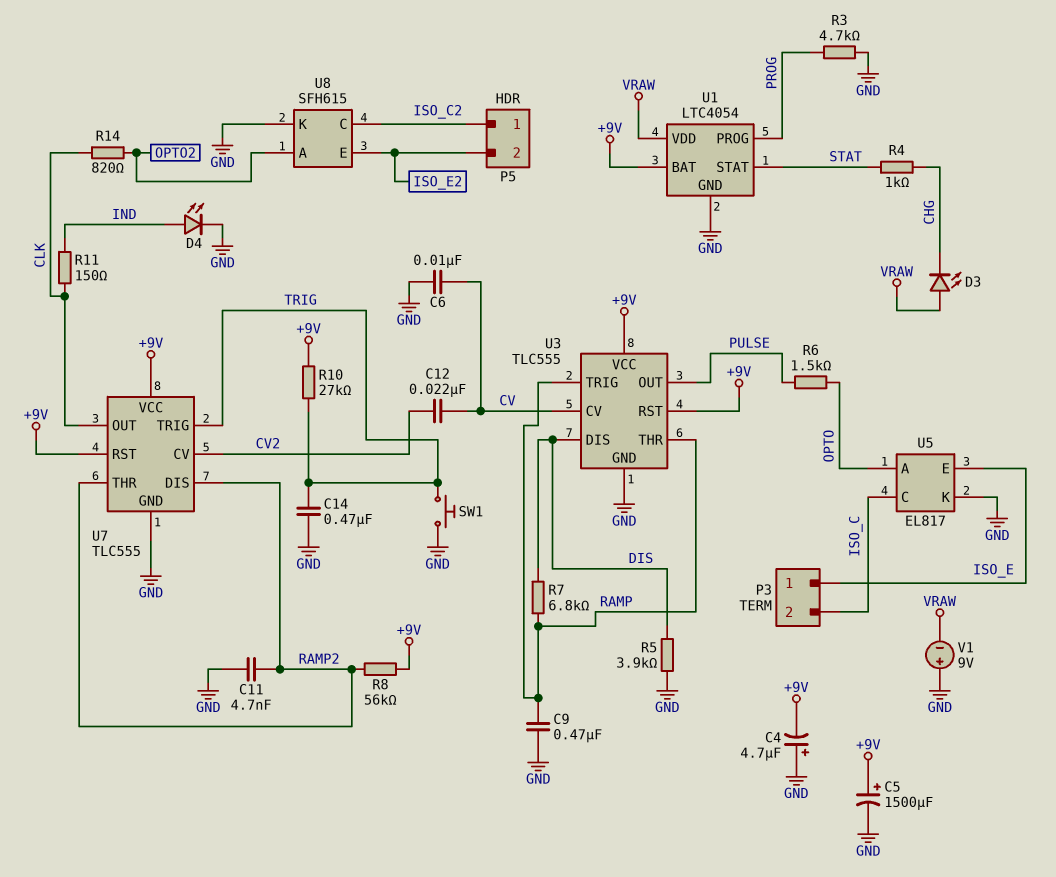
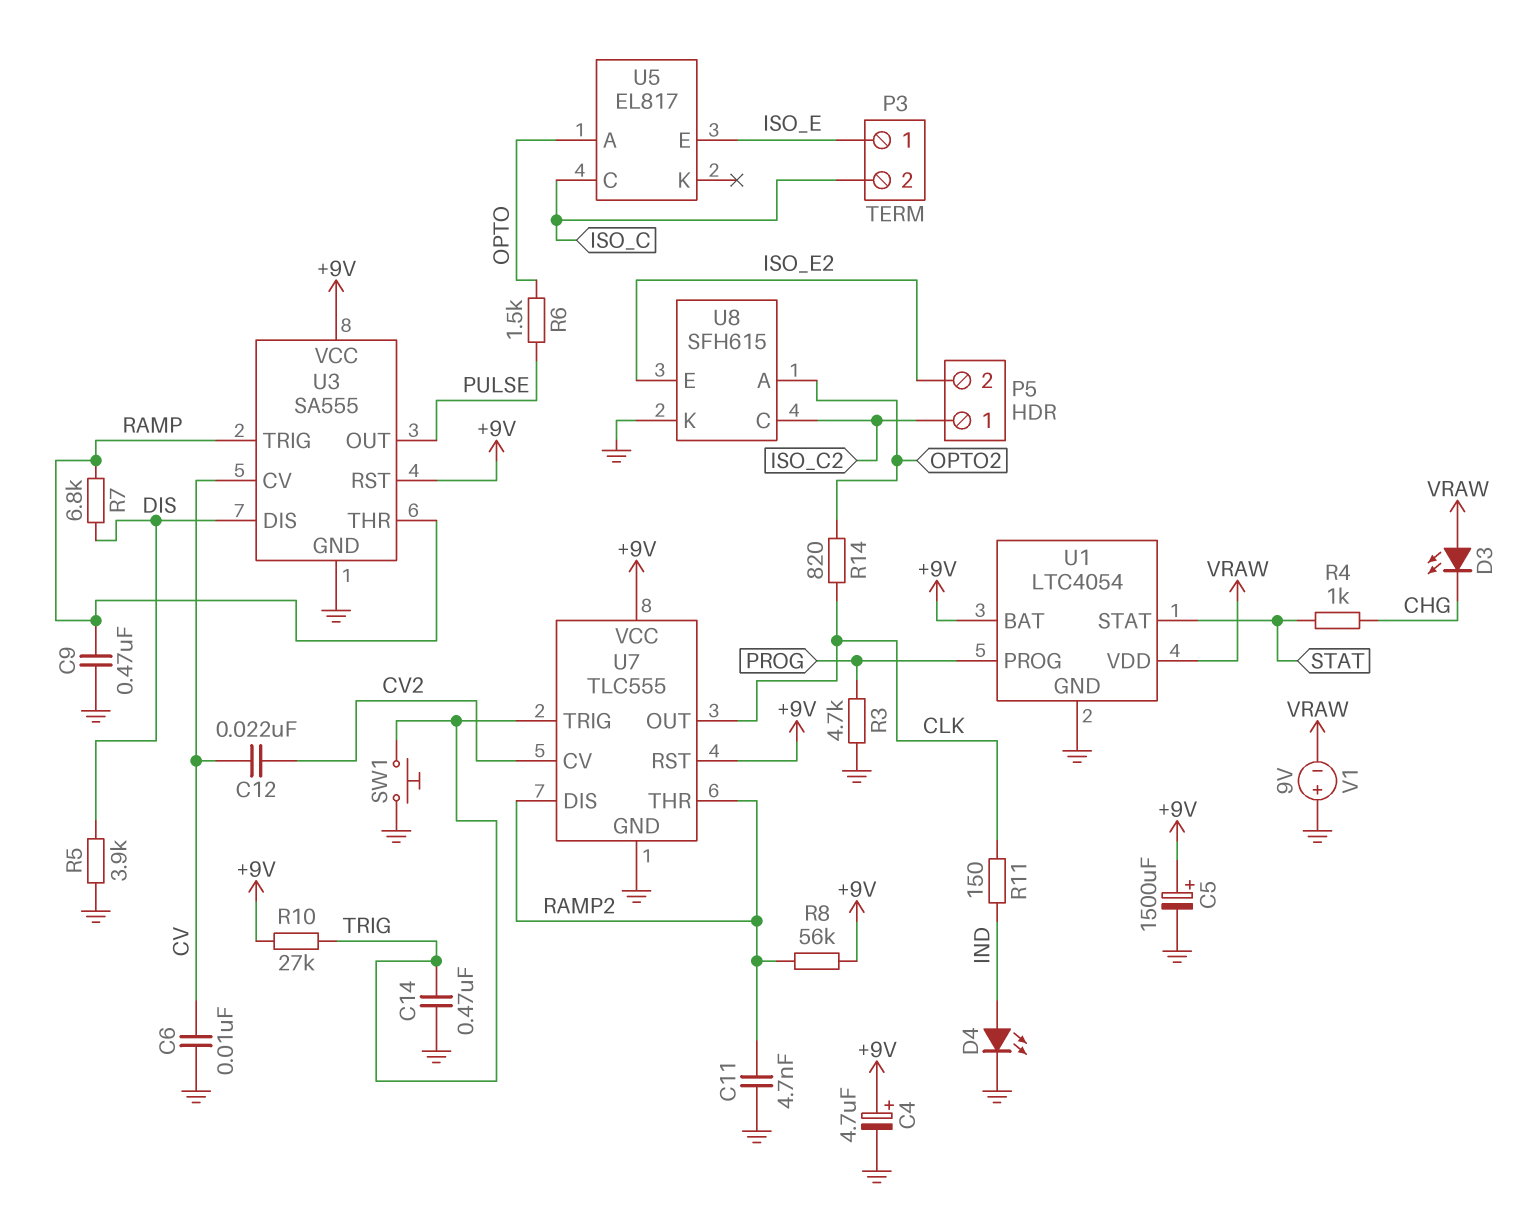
C4: 4.7uF (plus GND, minus +9V) -> 4.7uF (plus +9V, minus GND)
U3: TLC555 -> SA555
U5 pin K: GND -> none

